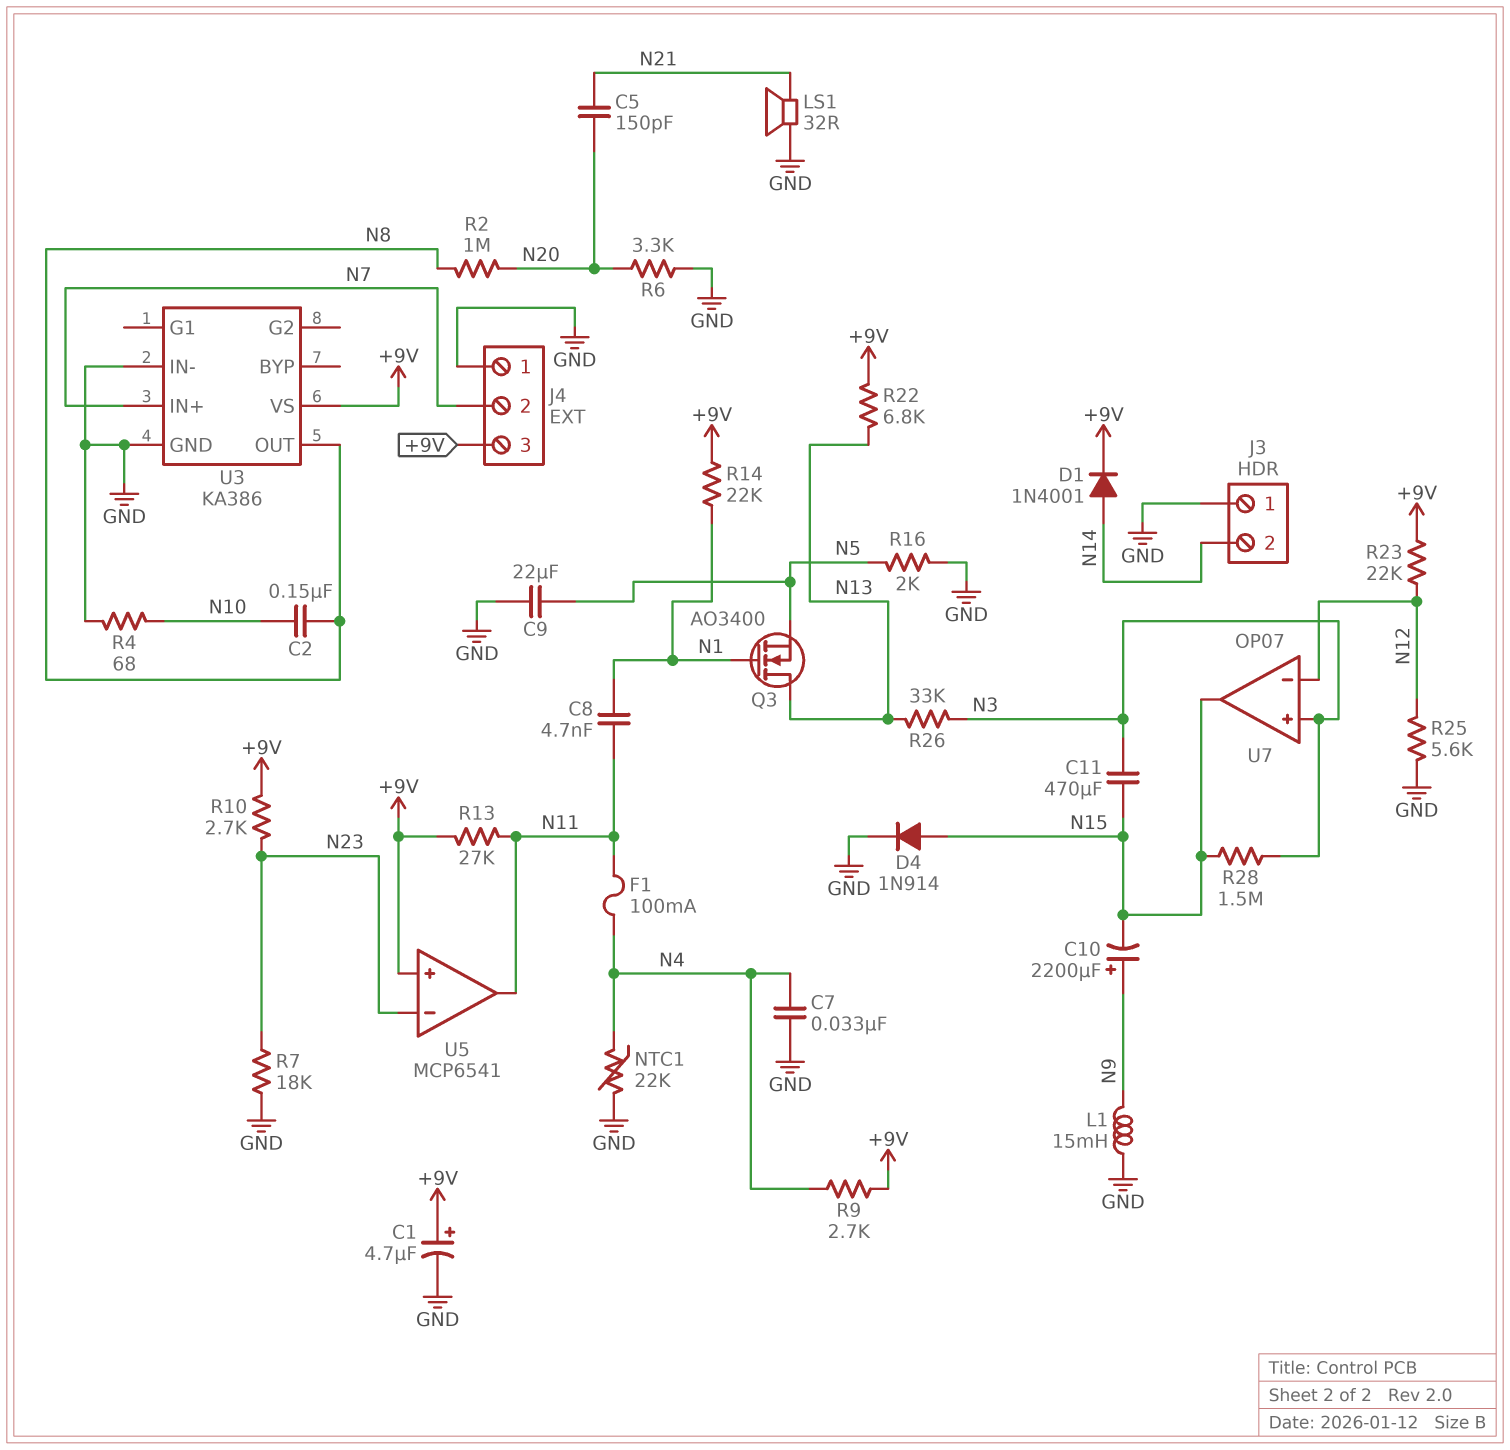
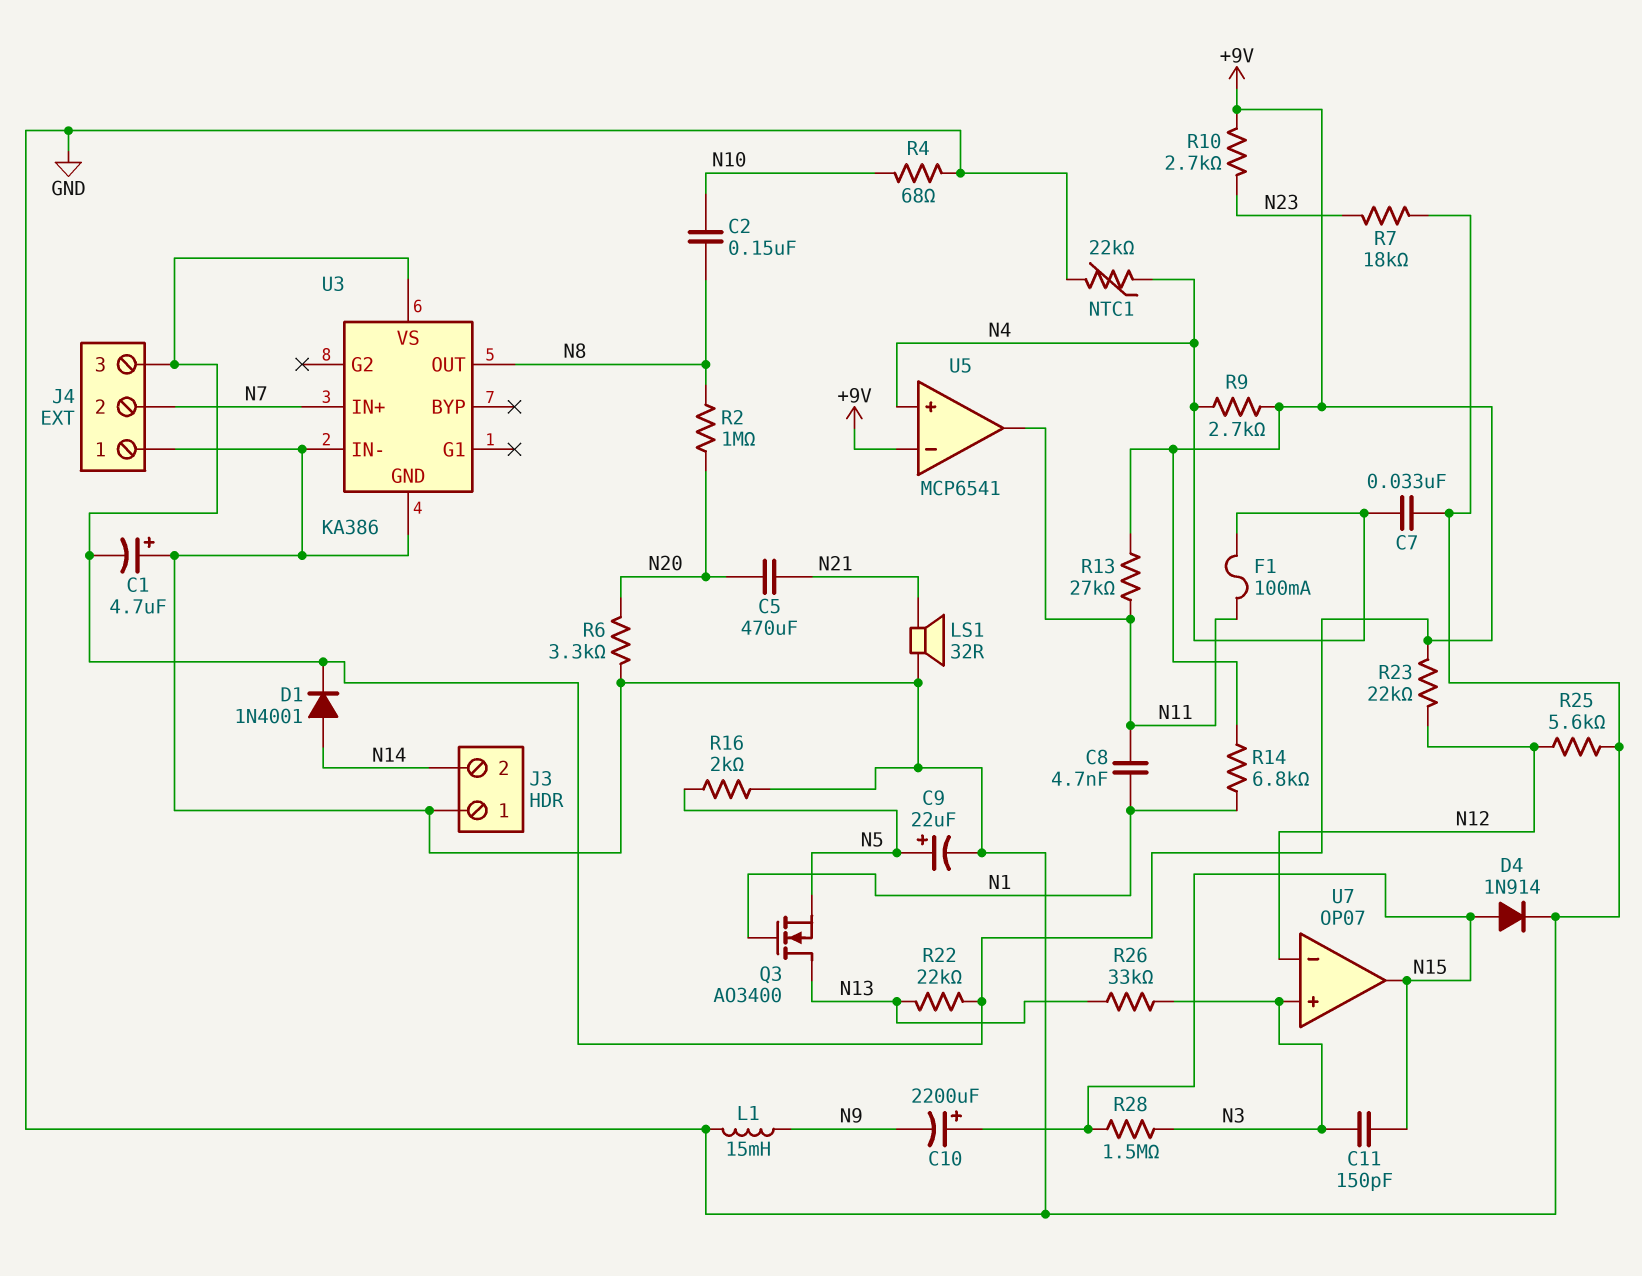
C1: 4.7uF (plus +9V, minus GND) -> 4.7uF (plus GND, minus +9V)
C5: 150pF (N20, N21) -> 470uF (N20, N21)
C9: 22uF (GND, N5) -> 22uF (plus N5, minus GND)
C10: 2200uF (plus N9, minus N15) -> 2200uF (plus N15, minus N9)
C11: 470uF (N3, N15) -> 150pF (N3, N15)
R14: 22k (+9V, N1) -> 6.8k (+9V, N1)
R22: 6.8k (+9V, N13) -> 22k (+9V, N13)
U5 pin in+: +9V -> N4
U5 pin in-: N23 -> +9V

